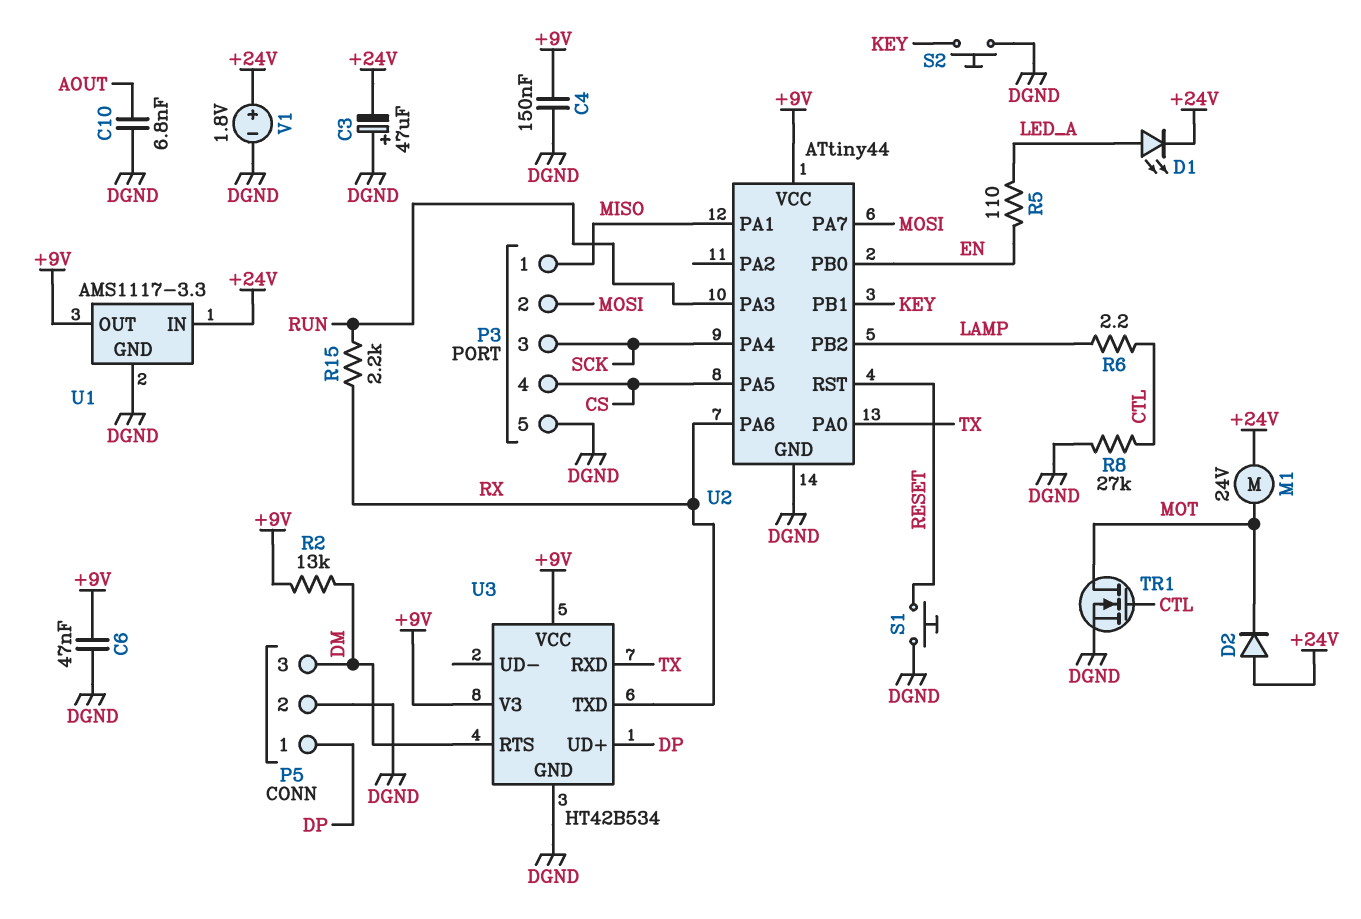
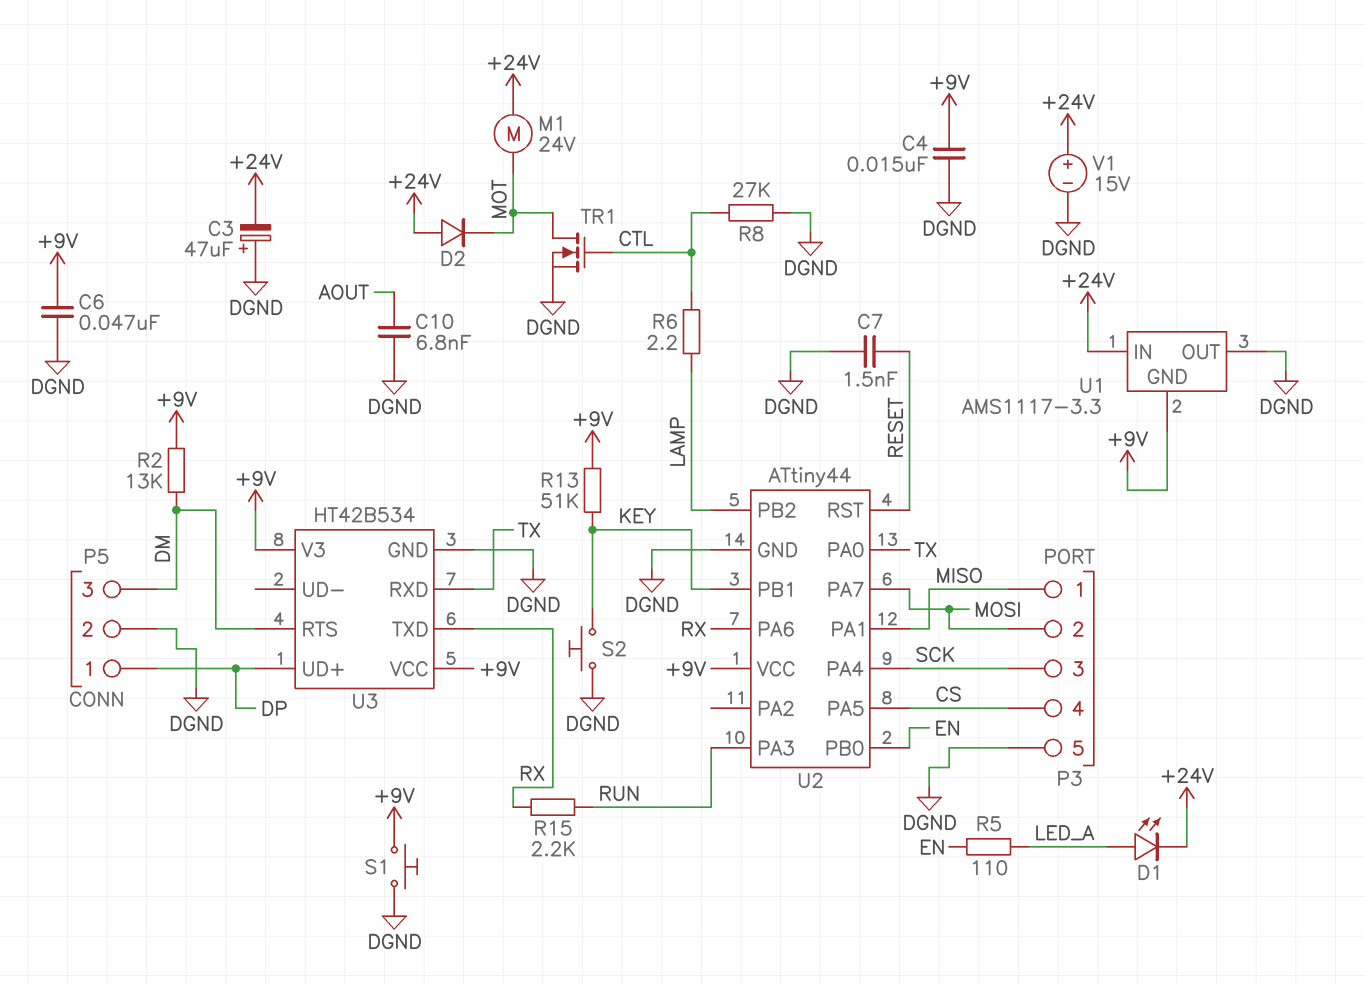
C4: 150nF (+9V, DGND) -> 15nF (+9V, DGND)
C7: none -> 1.5nF (DGND, RESET)
R13: none -> 51k (+9V, KEY)
S1: button (DGND, RESET) -> button (+9V, DGND)
U1 pin GND: DGND -> +9V
U1 pin OUT: +9V -> DGND
V1: 1.8V (plus +24V, minus DGND) -> 15V (plus +24V, minus DGND)

